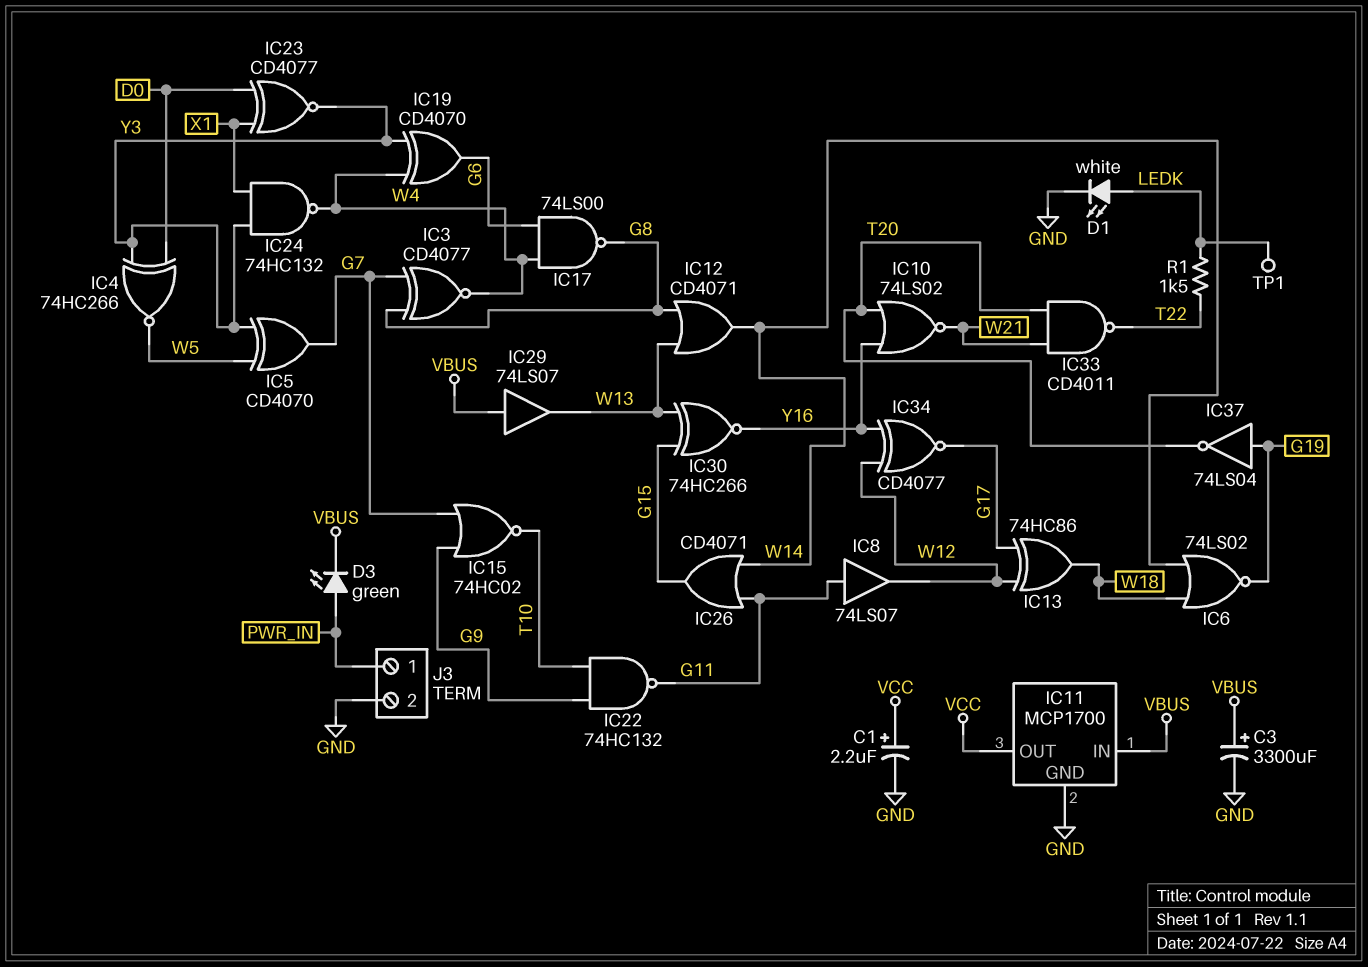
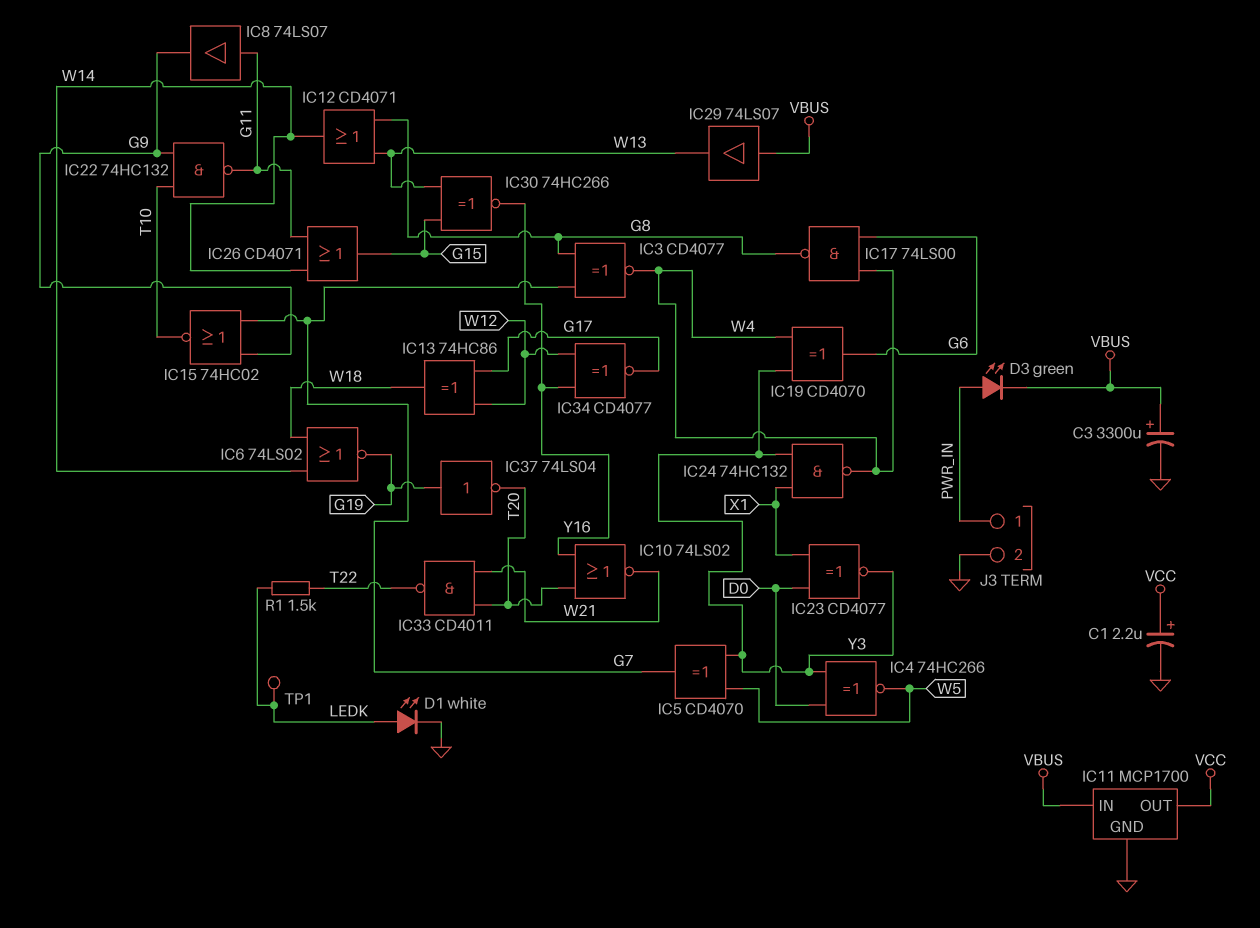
IC8: buffer 74LS07 (in G11, out W12) -> buffer 74LS07 (in G11, out G9)

